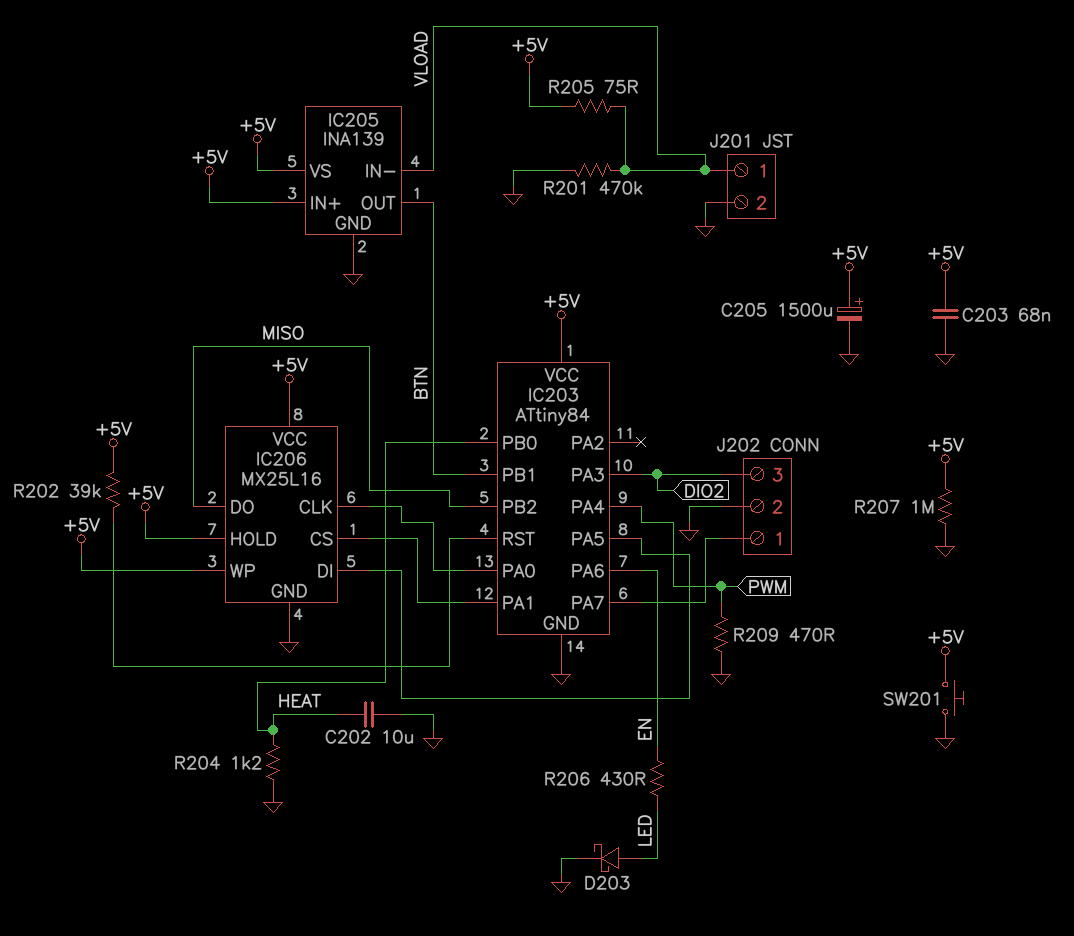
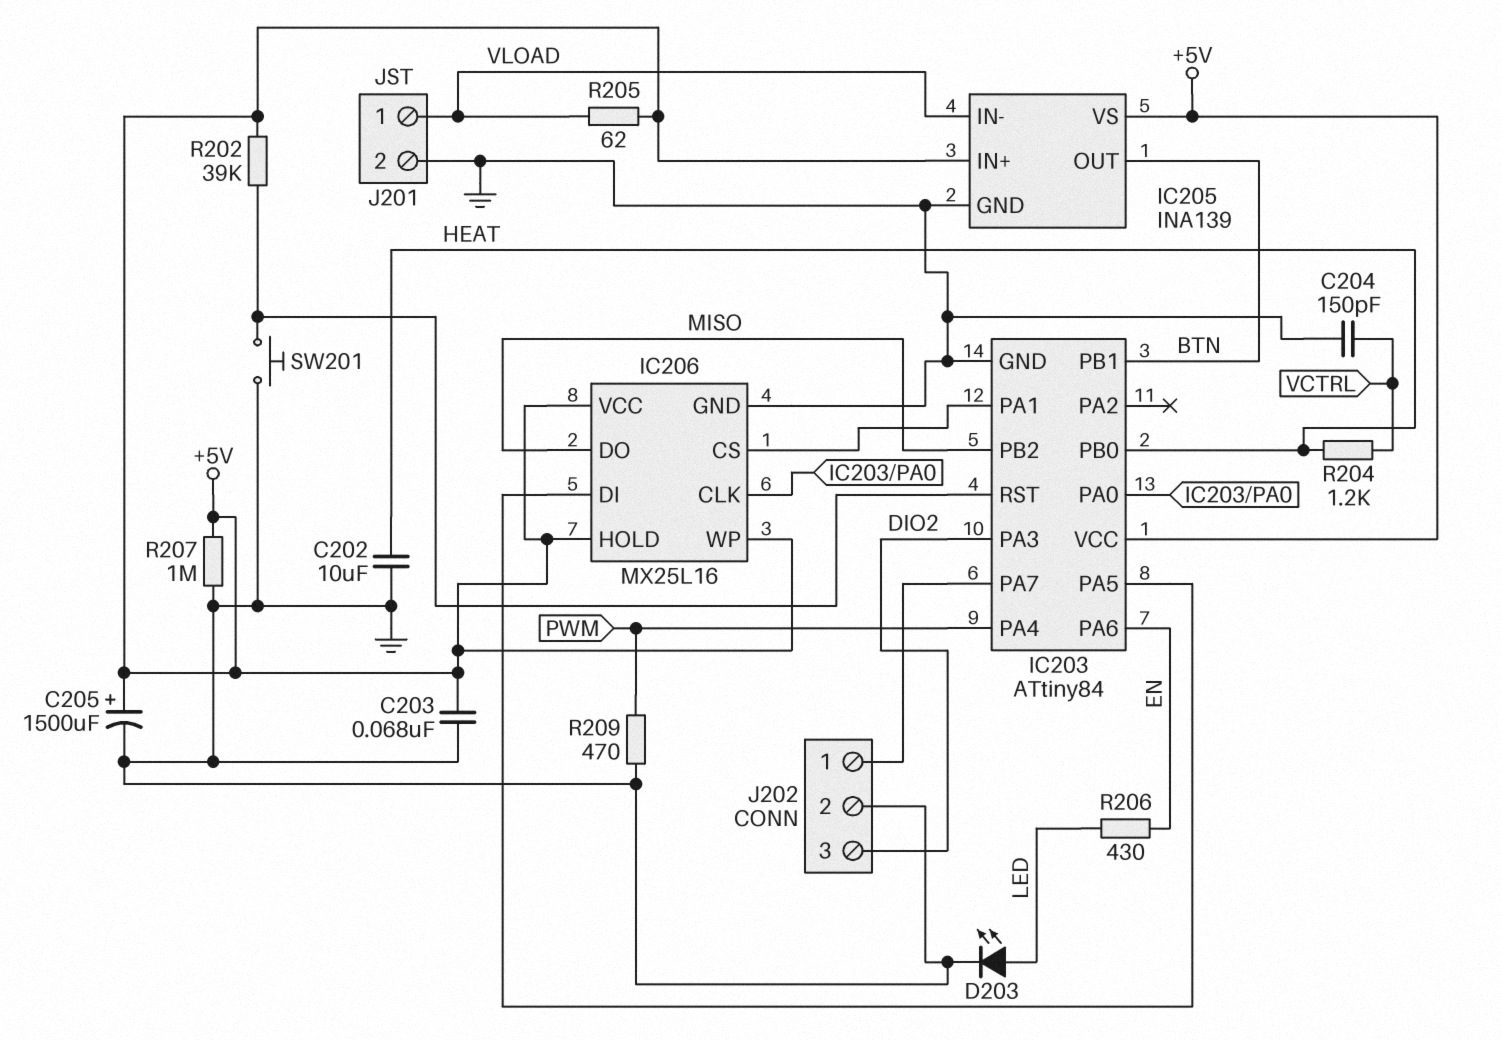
C204: none -> 150pF (GND, VCTRL)
D203: schottky (A LED, K GND) -> LED (A LED, K GND)
R201: 470k (GND, VLOAD) -> none
R204: 1.2k (GND, HEAT) -> 1.2k (HEAT, VCTRL)
R205: 75 (+5V, VLOAD) -> 62 (+5V, VLOAD)
SW201: button (+5V, GND) -> button (GND, IC203/RST)

